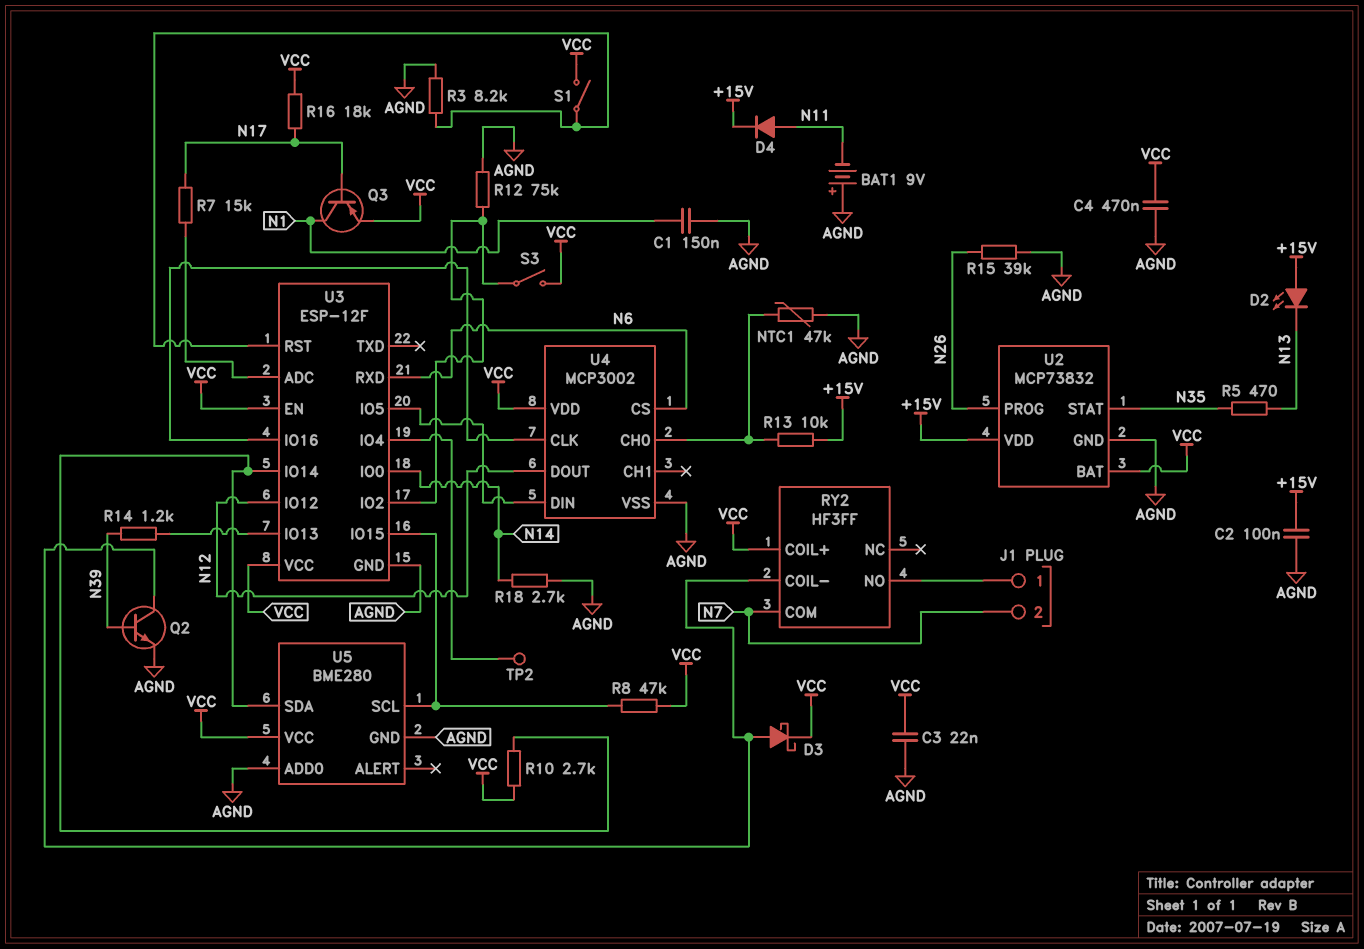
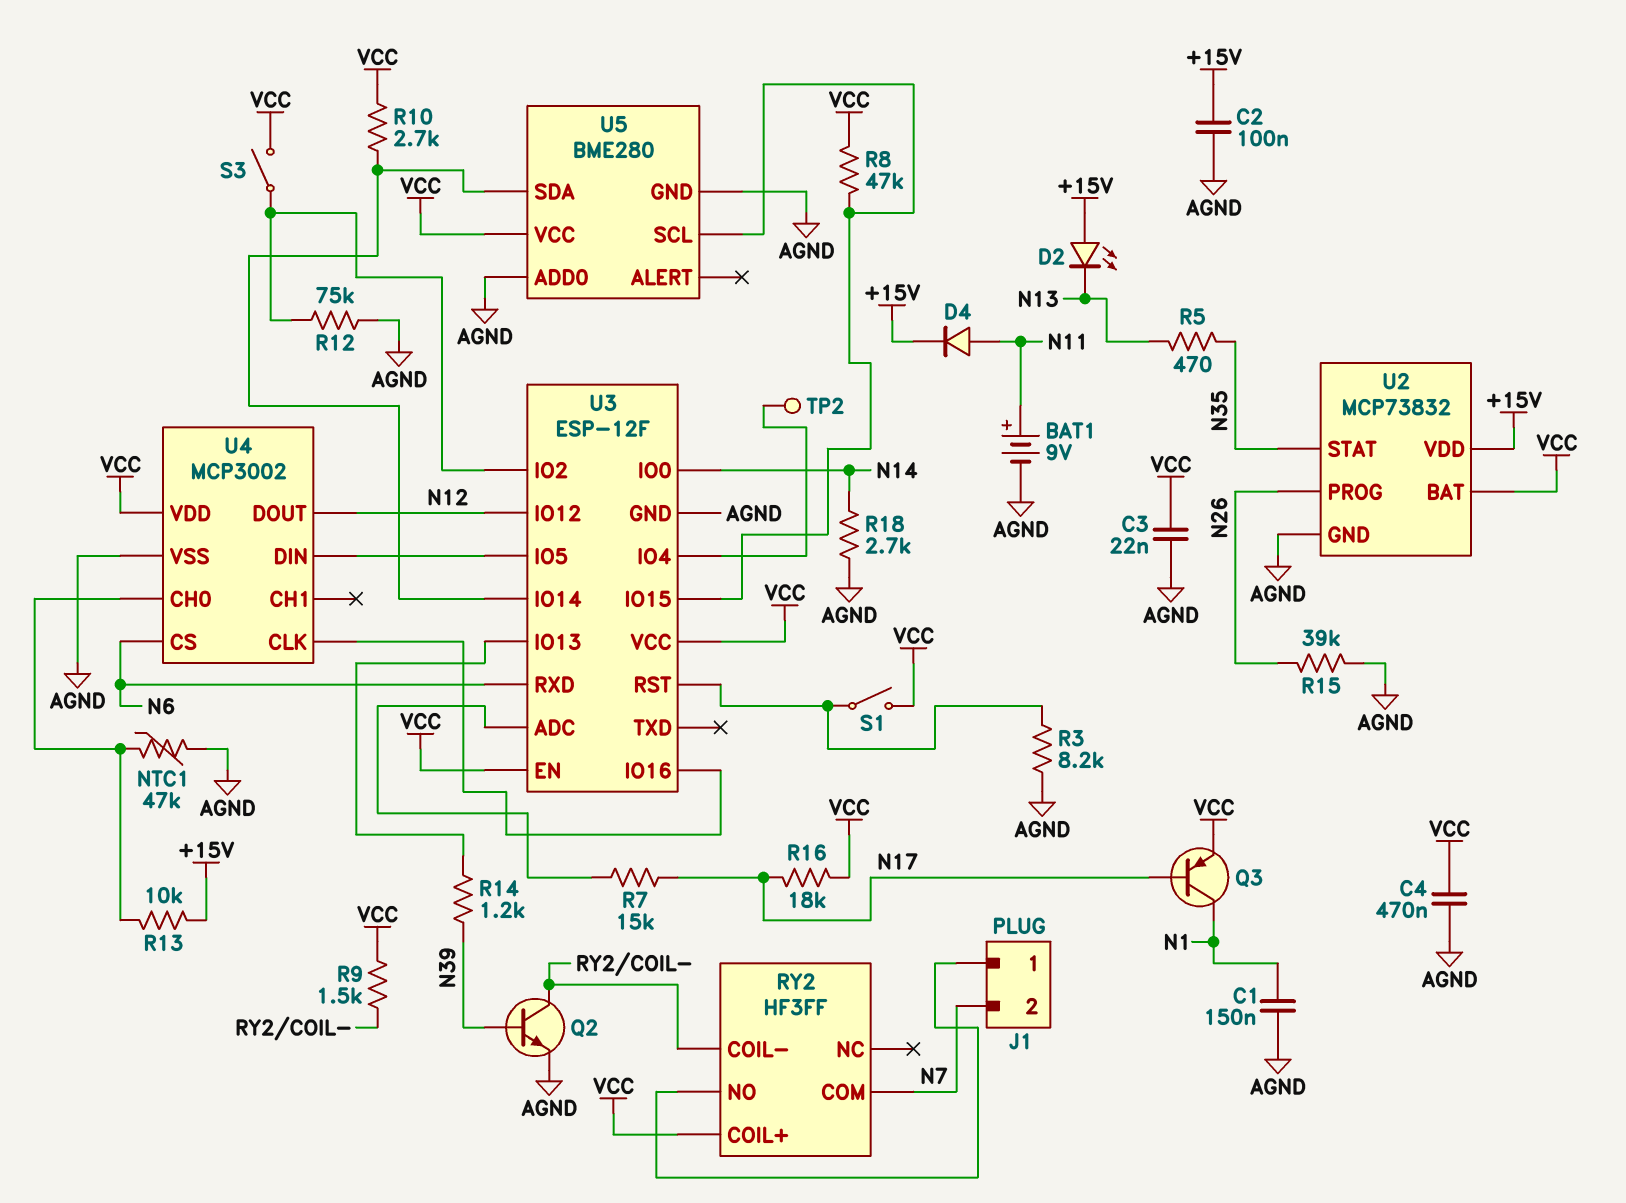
BAT1: 9V (plus AGND, minus N11) -> 9V (plus N11, minus AGND)
D3: schottky (A RY2/COIL-, K VCC) -> none
R9: none -> 1.5k (RY2/COIL-, VCC)

